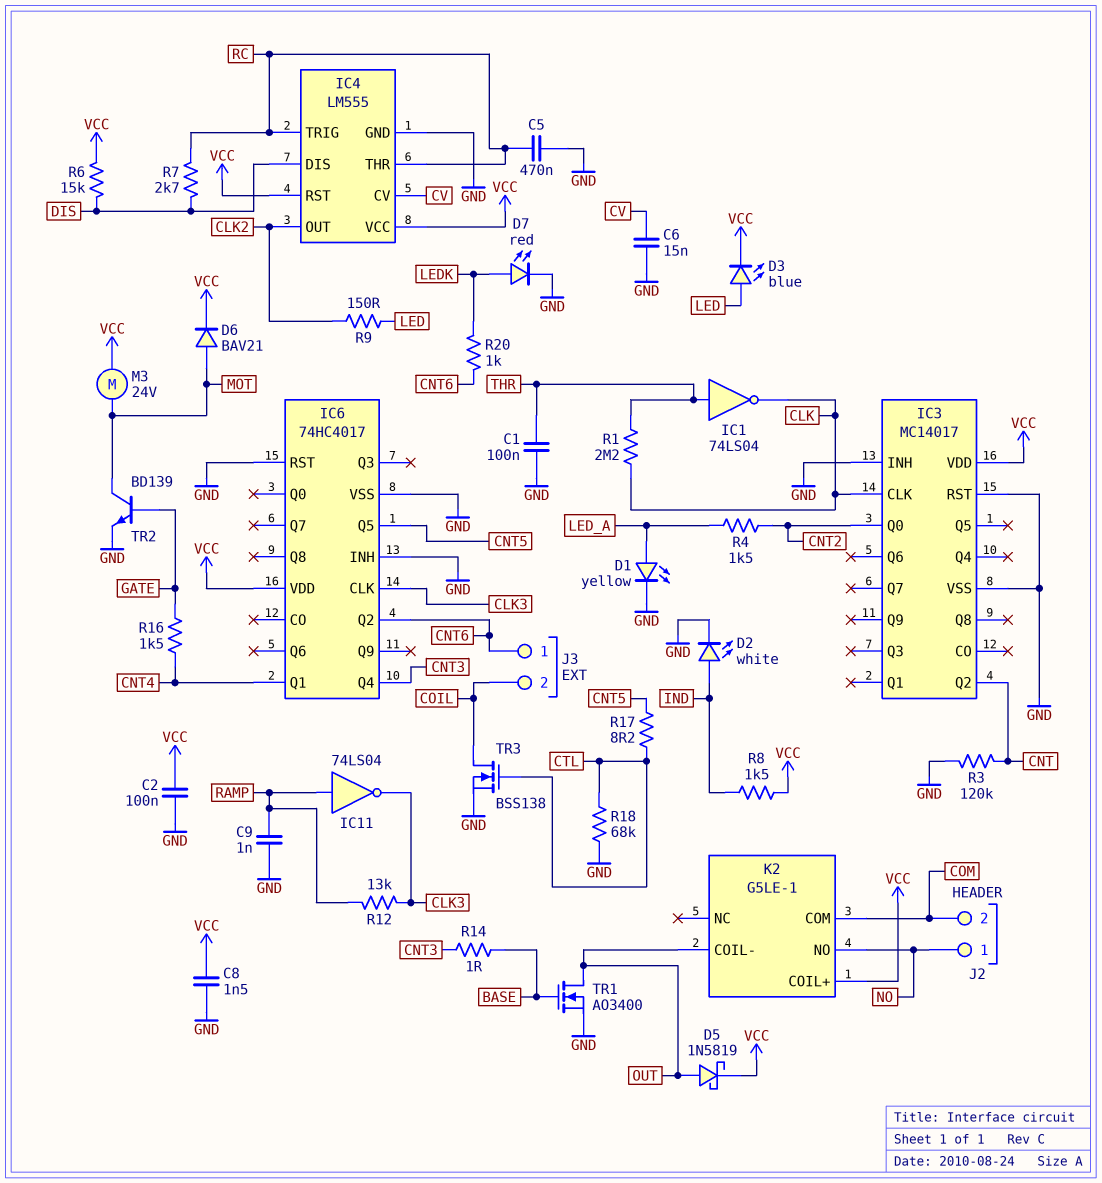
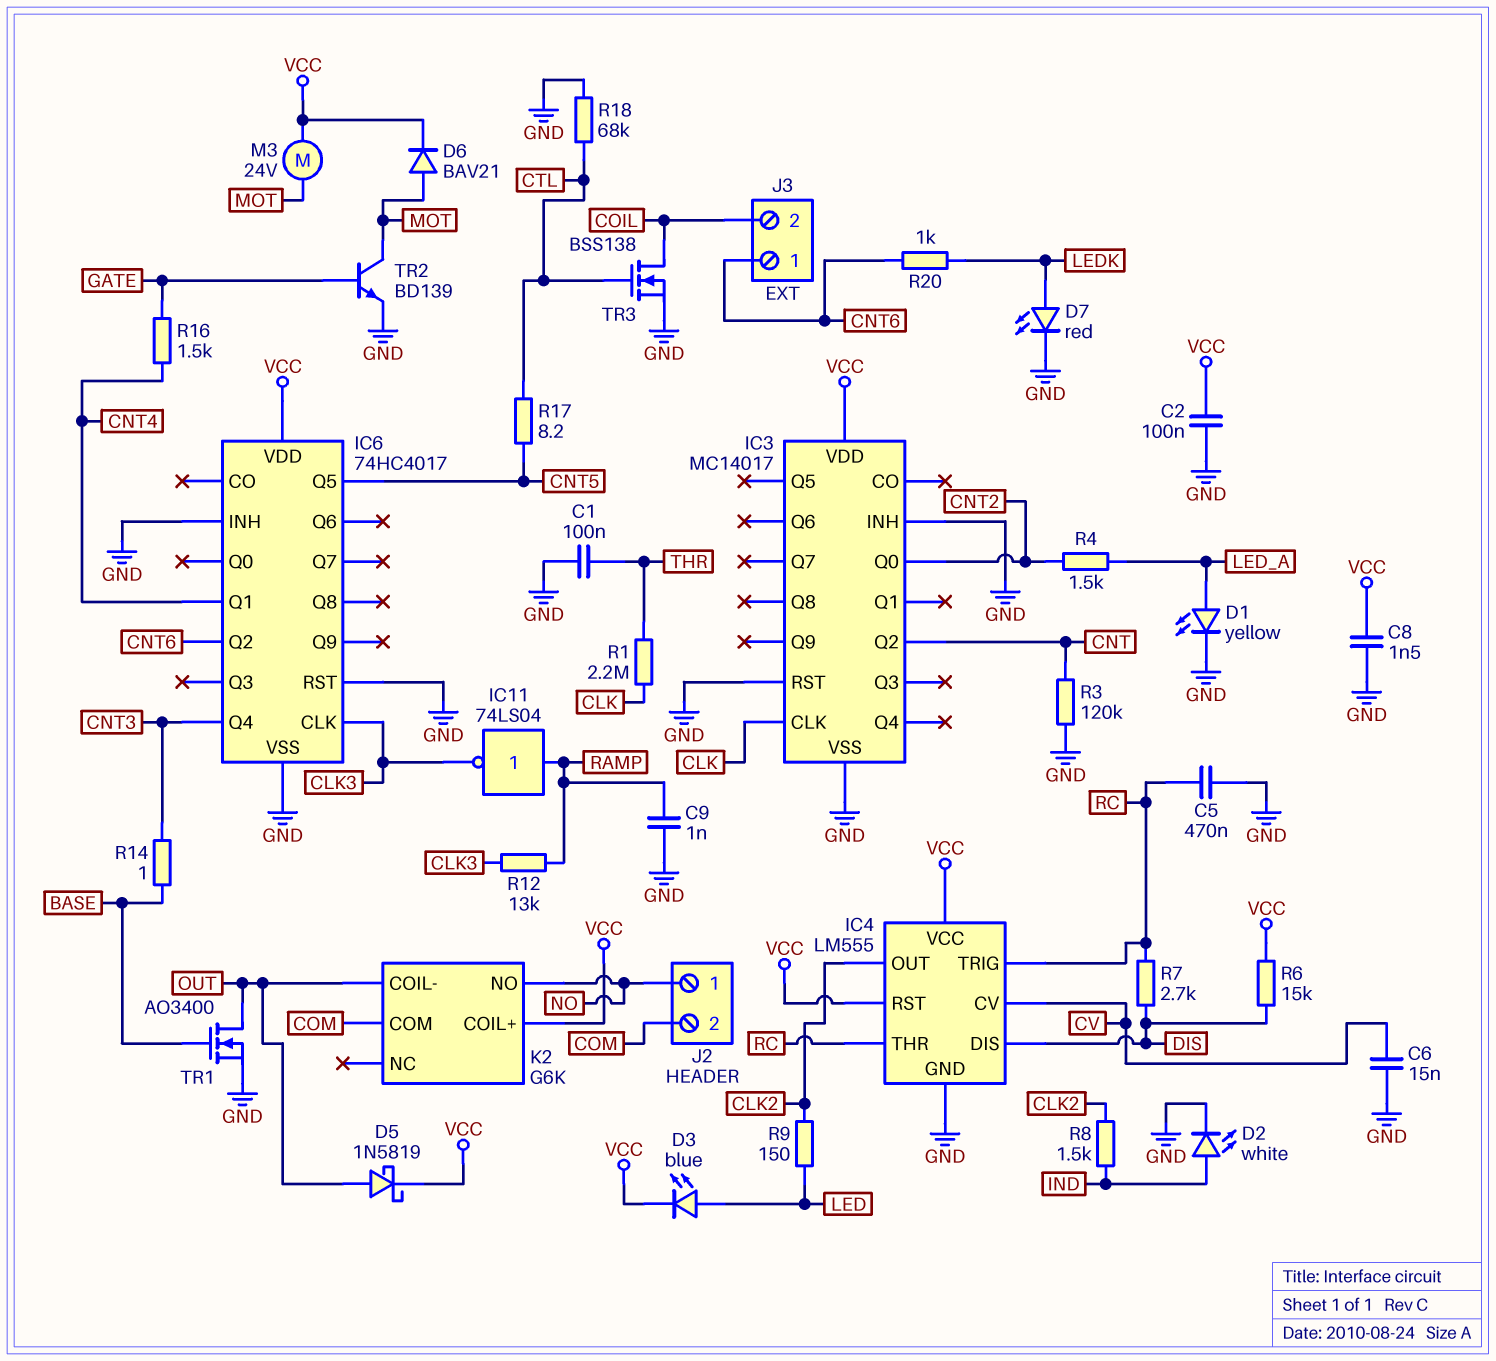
IC1: NOT 74LS04 (in THR, out CLK) -> none
K2: G5LE-1 -> G6K
R8: 1.5k (IND, VCC) -> 1.5k (CLK2, IND)

